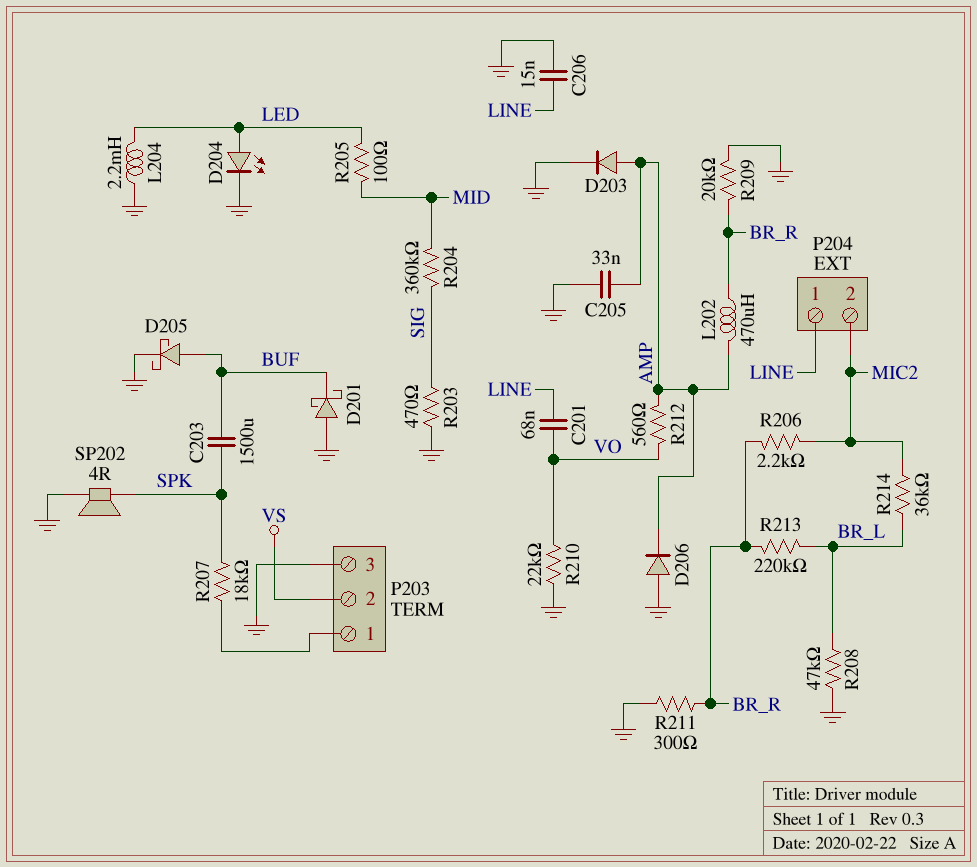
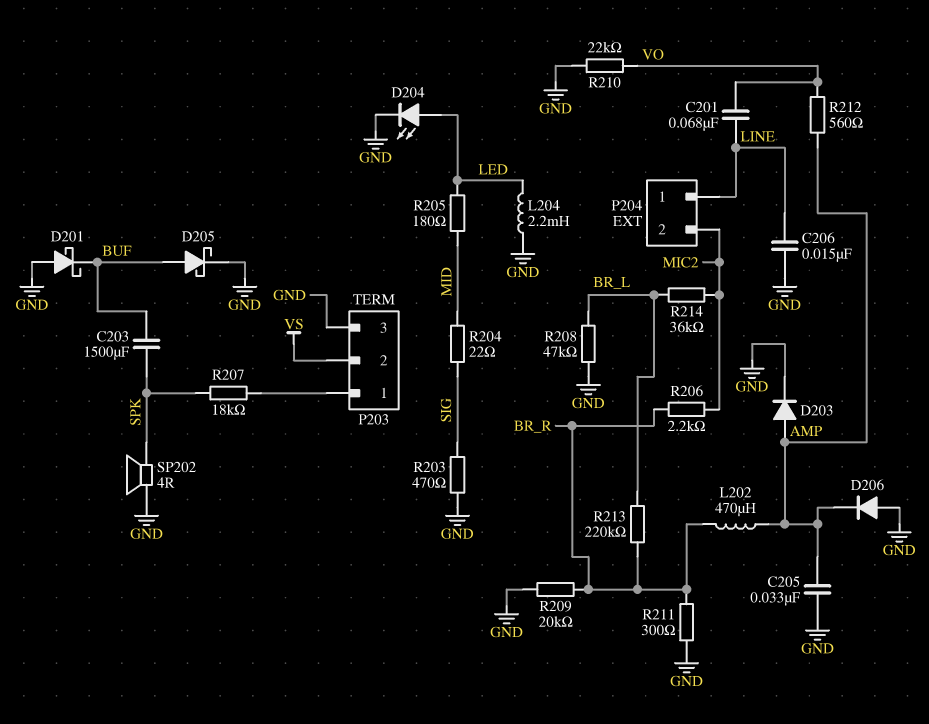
R204: 360k (MID, SIG) -> 22 (MID, SIG)
R205: 100 (LED, MID) -> 180 (LED, MID)

